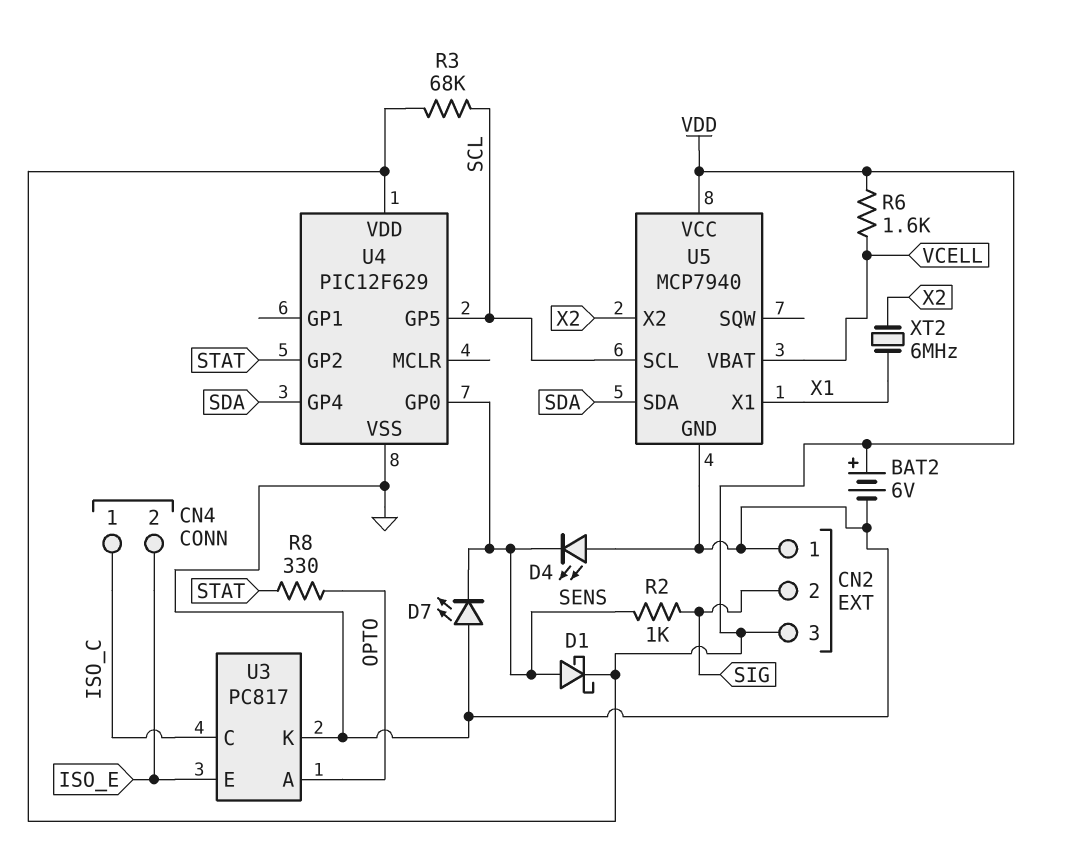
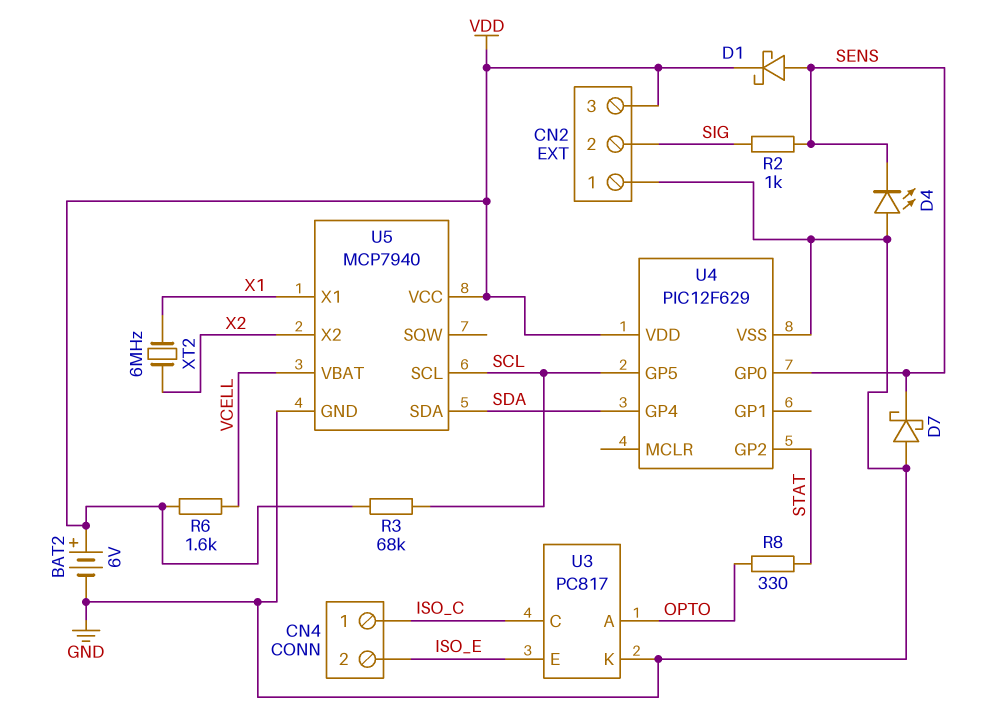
D7: LED (A GND, K SENS) -> schottky (A GND, K SENS)

